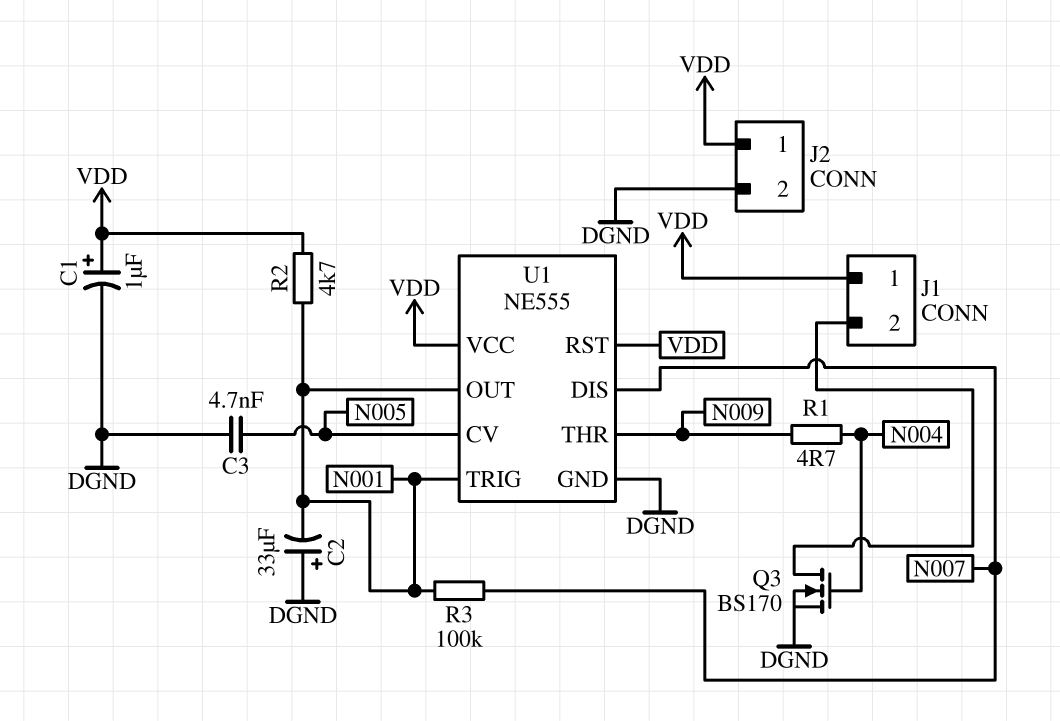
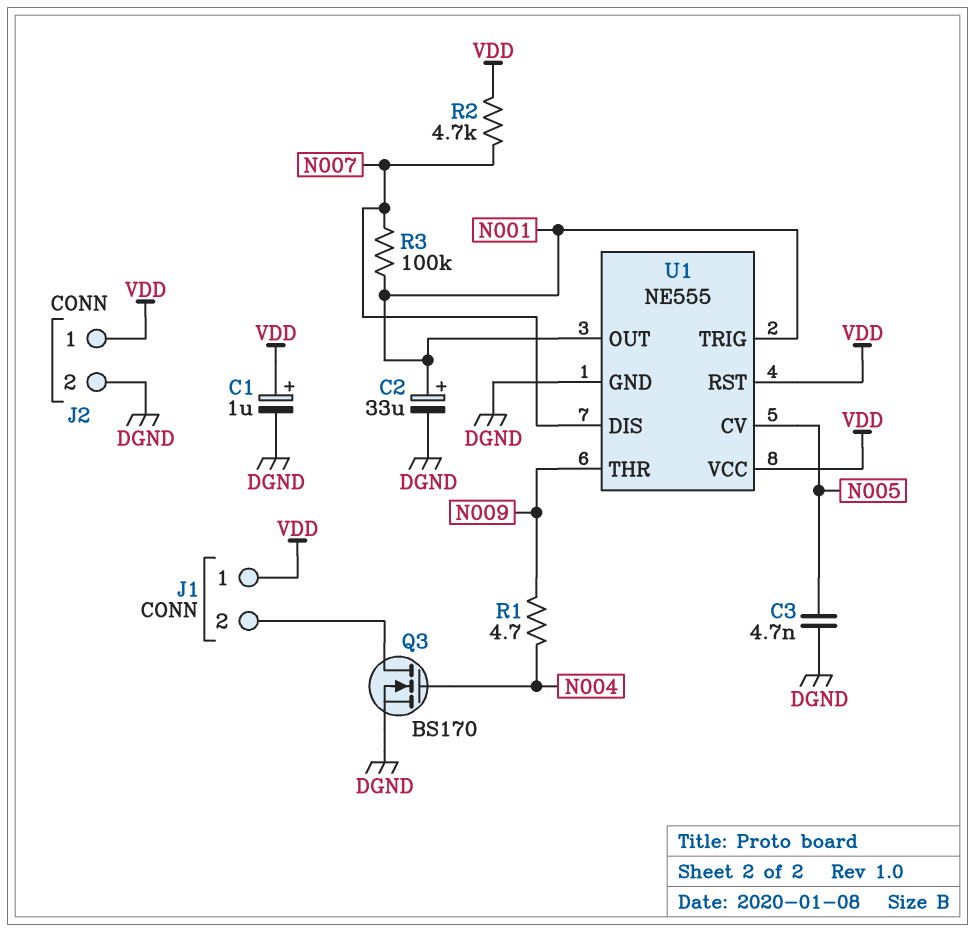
C2: 33uF (plus DGND, minus N001) -> 33uF (plus N001, minus DGND)
R2: 4.7k (N001, VDD) -> 4.7k (N007, VDD)

